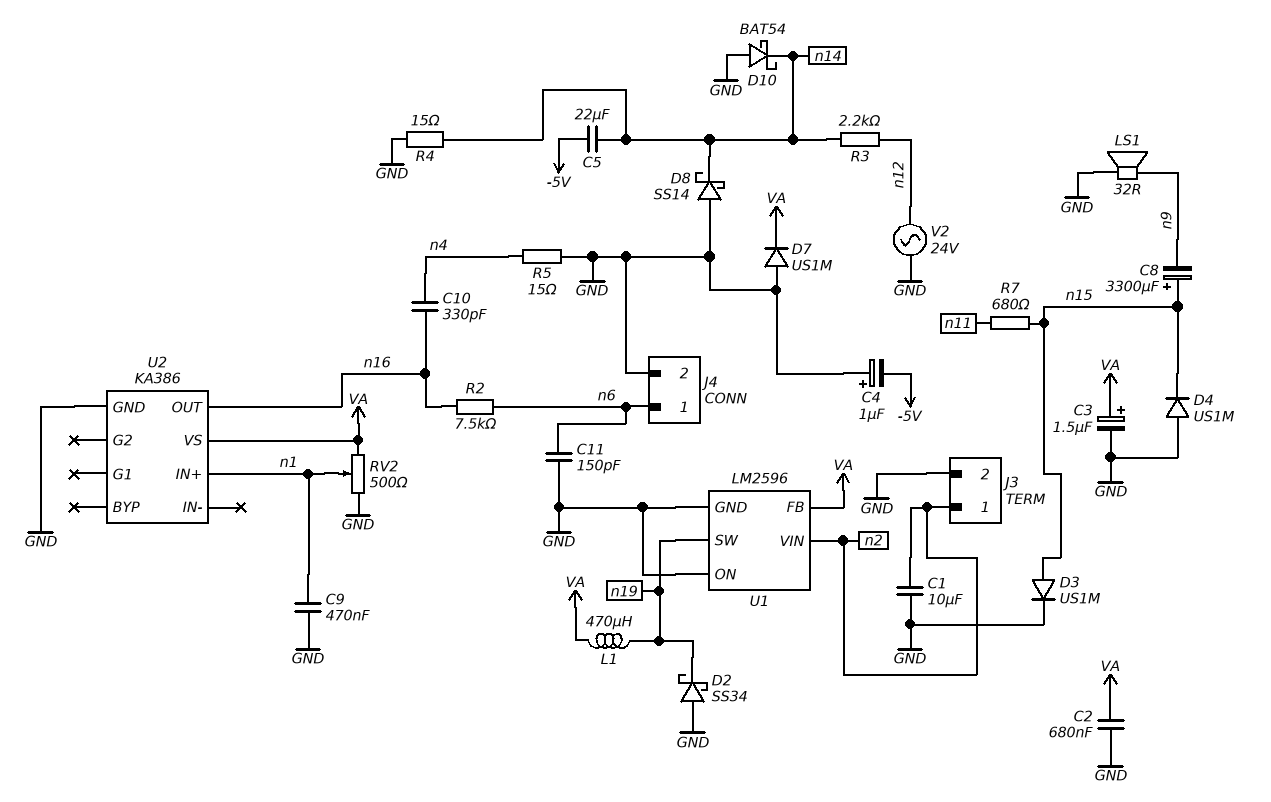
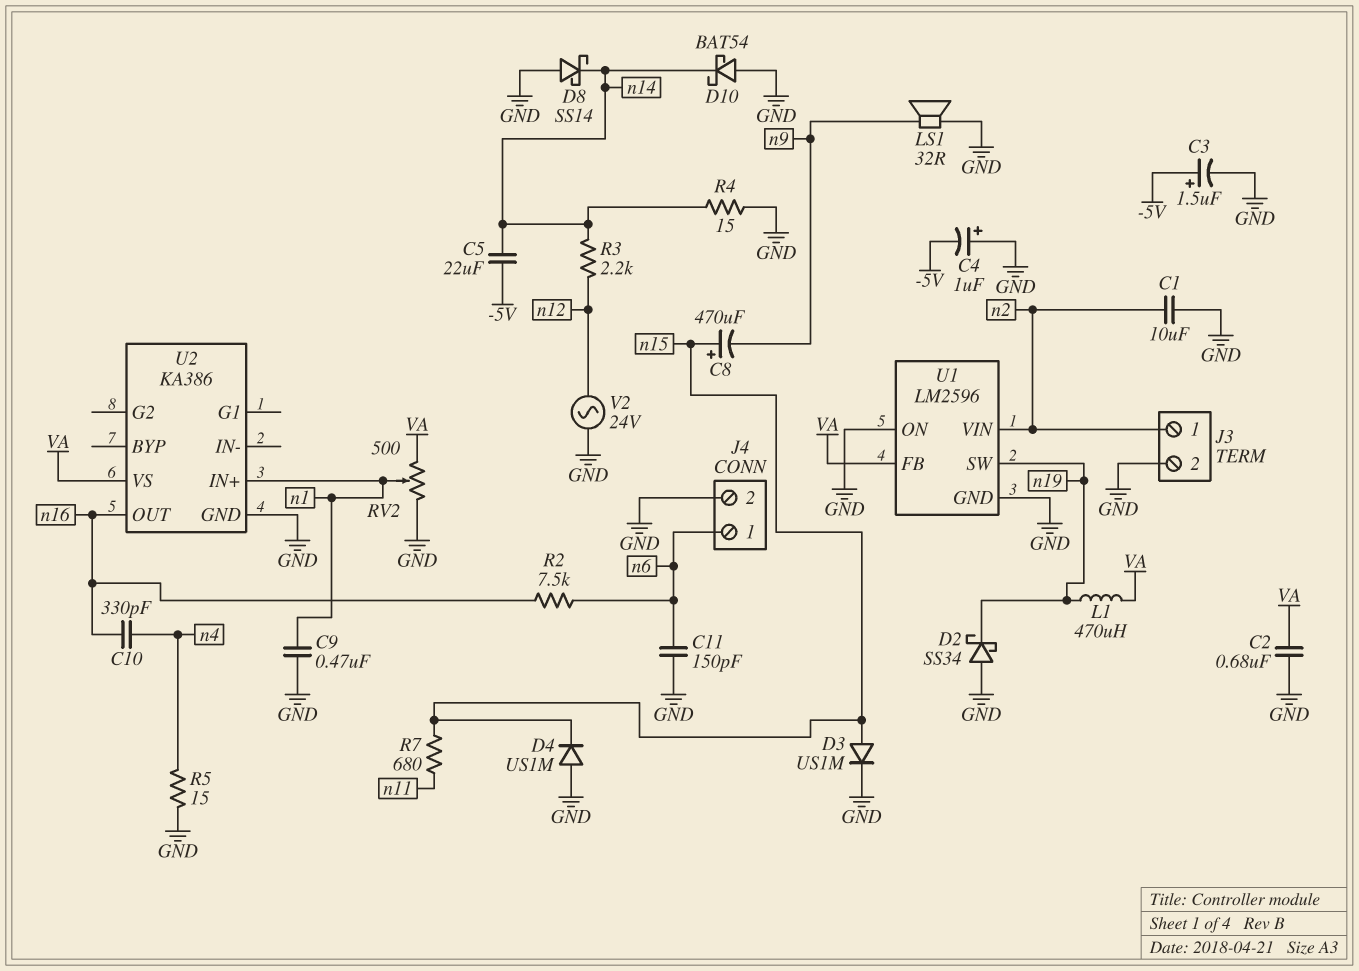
C3: 1.5uF (plus VA, minus GND) -> 1.5uF (plus -5V, minus GND)
C8: 3300uF (plus n15, minus n9) -> 470uF (plus n15, minus n9)
D7: diode US1M (A GND, K VA) -> none

